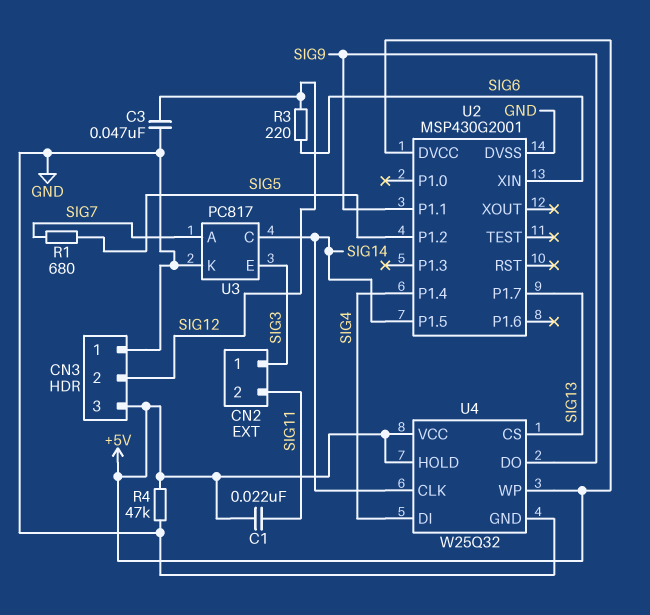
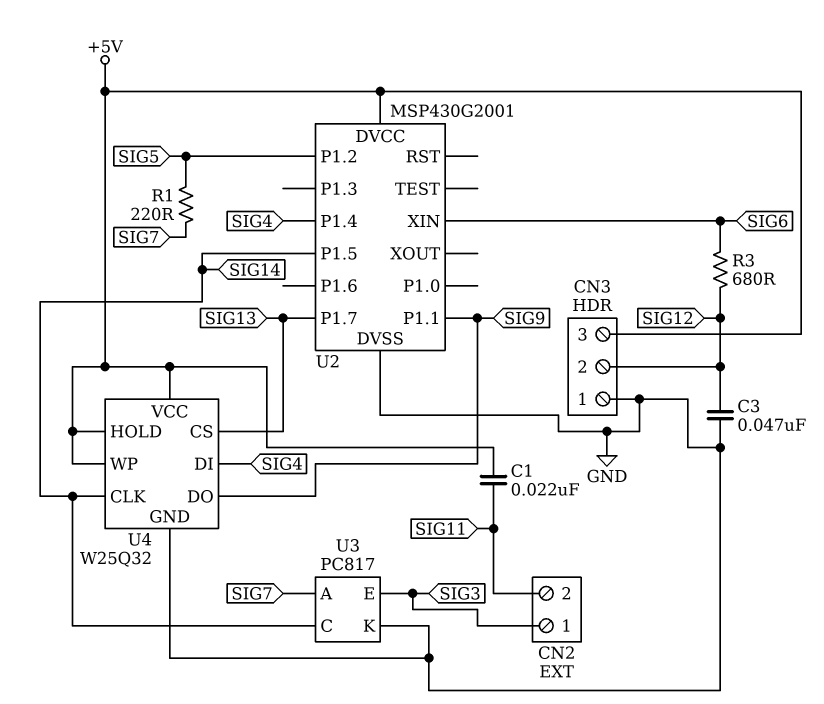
R1: 680 (SIG5, SIG7) -> 220 (SIG5, SIG7)
R3: 220 (SIG6, SIG12) -> 680 (SIG6, SIG12)
R4: 47k (+5V, GND) -> none

